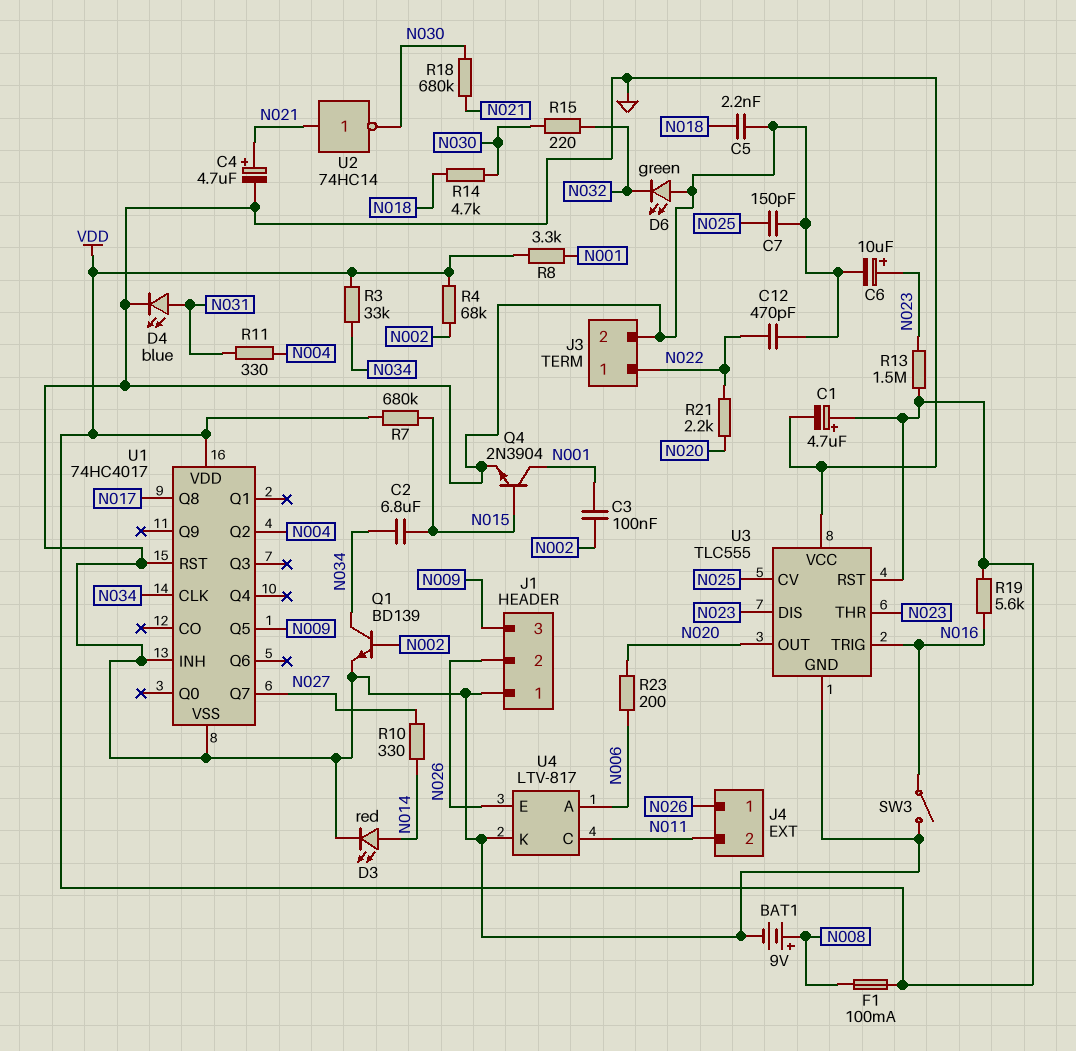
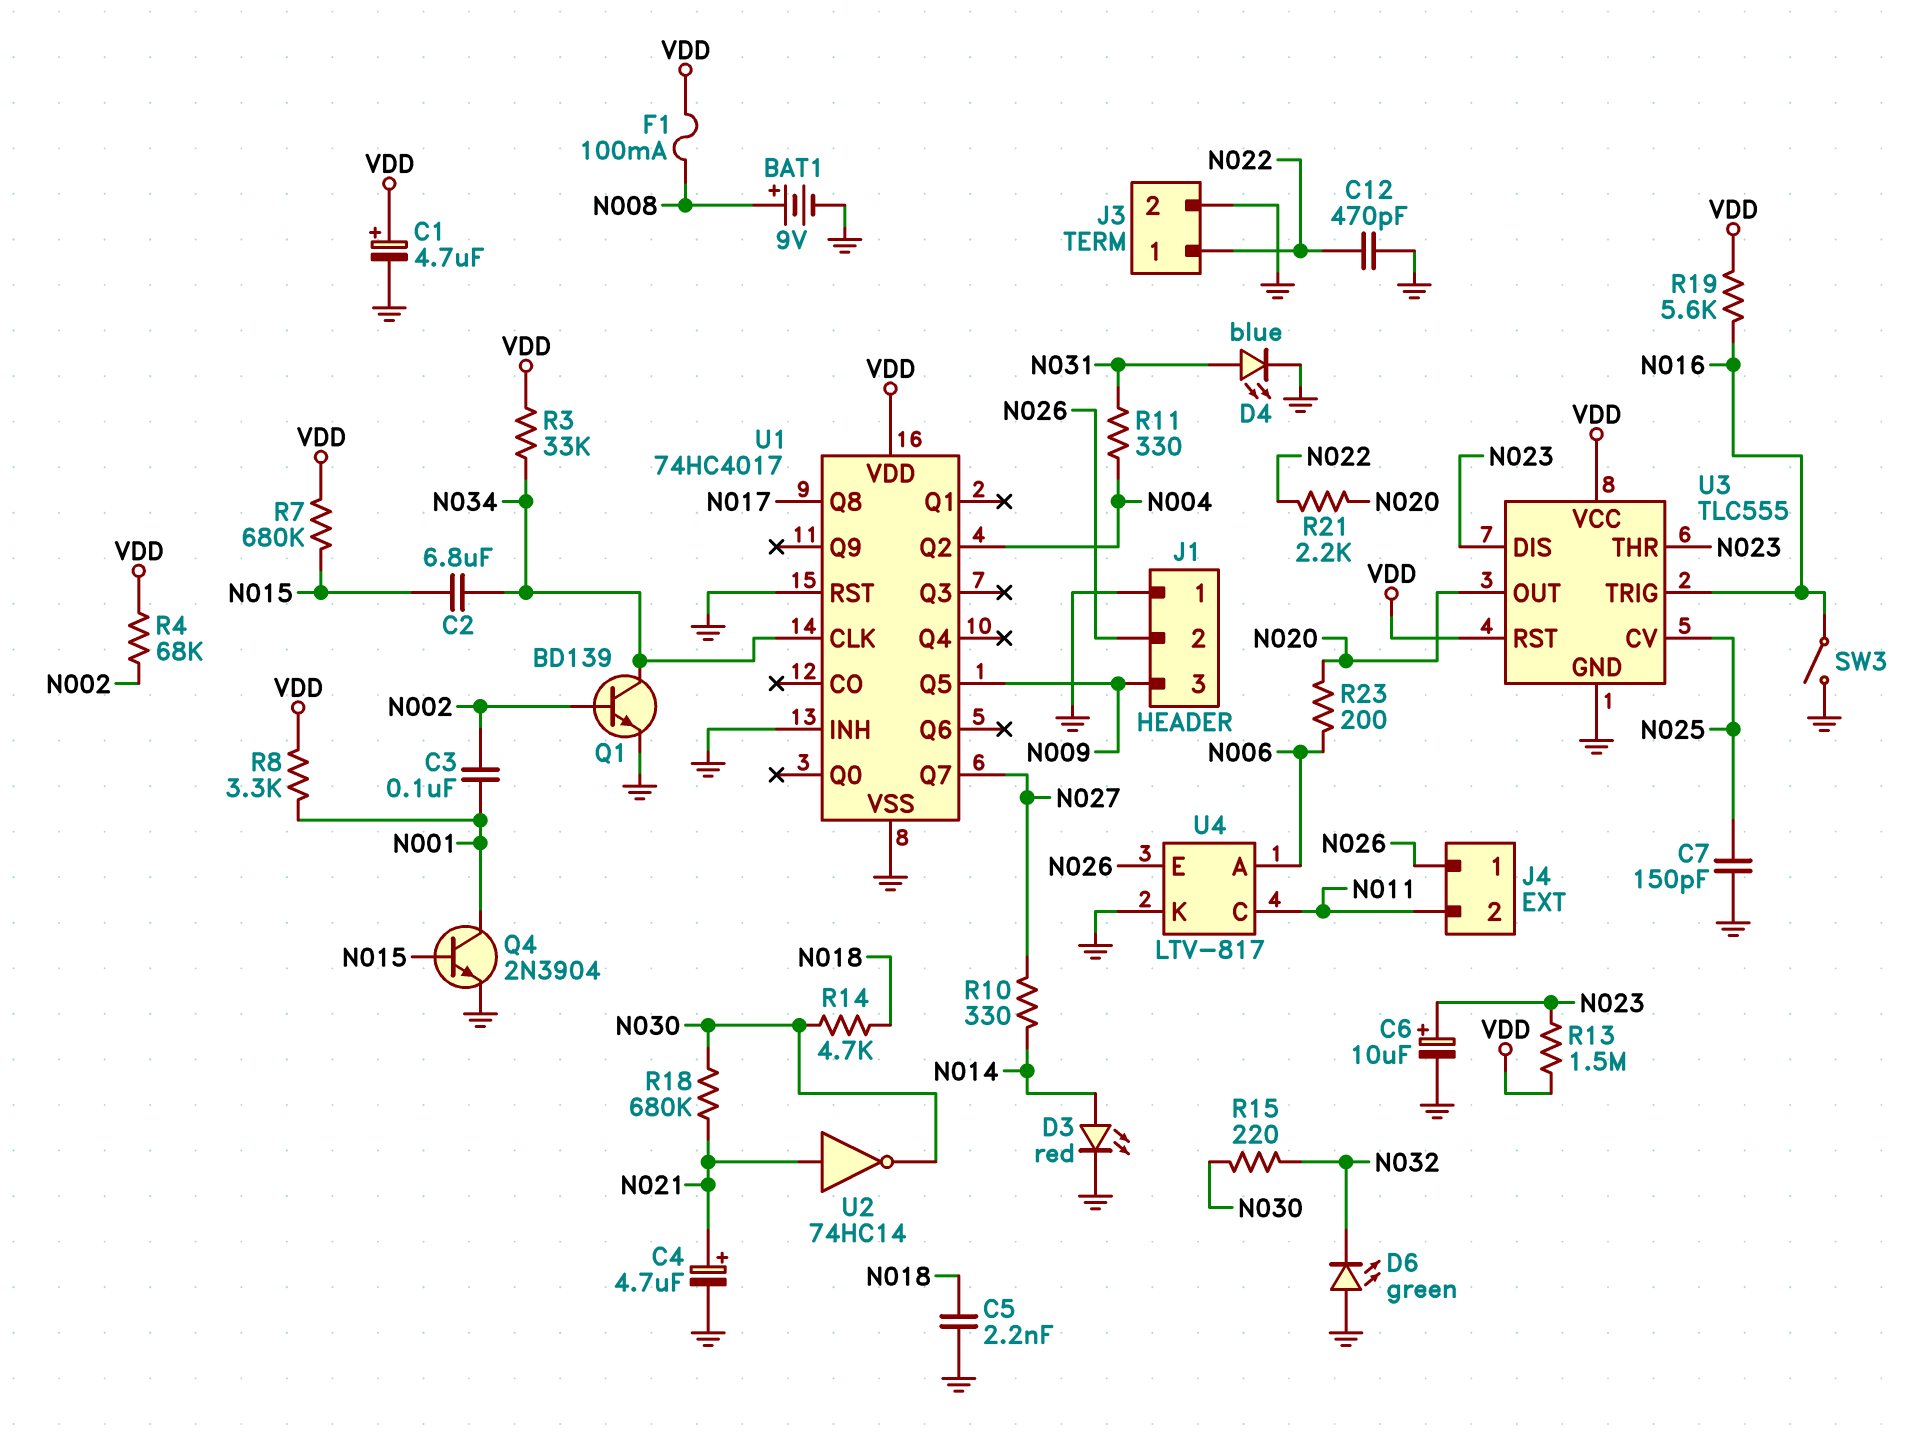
U3 pin VCC: GND -> VDD

